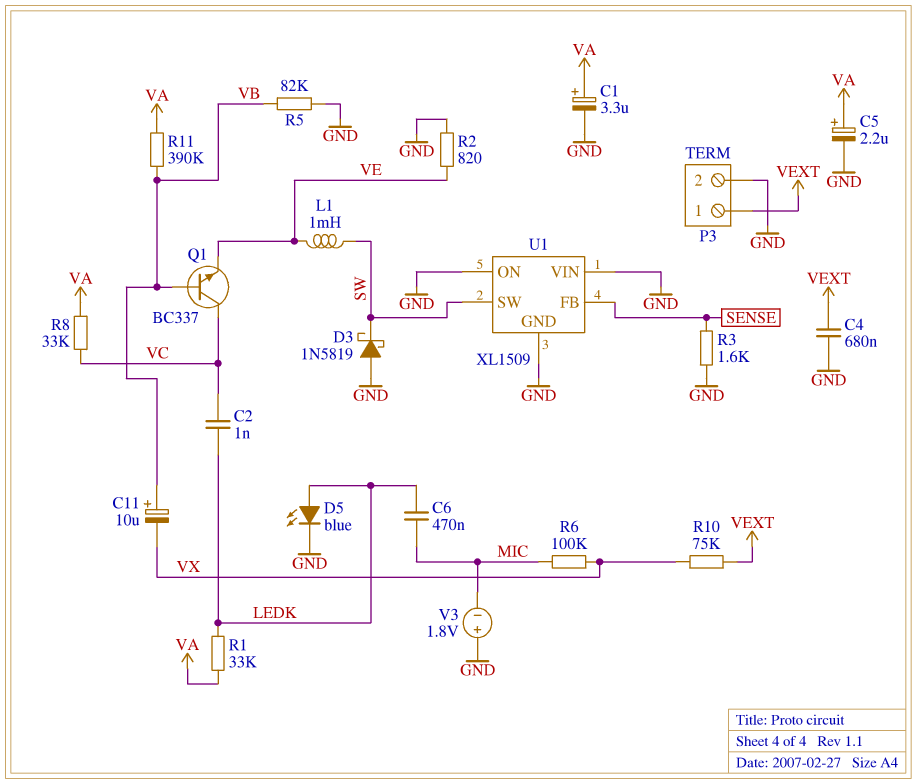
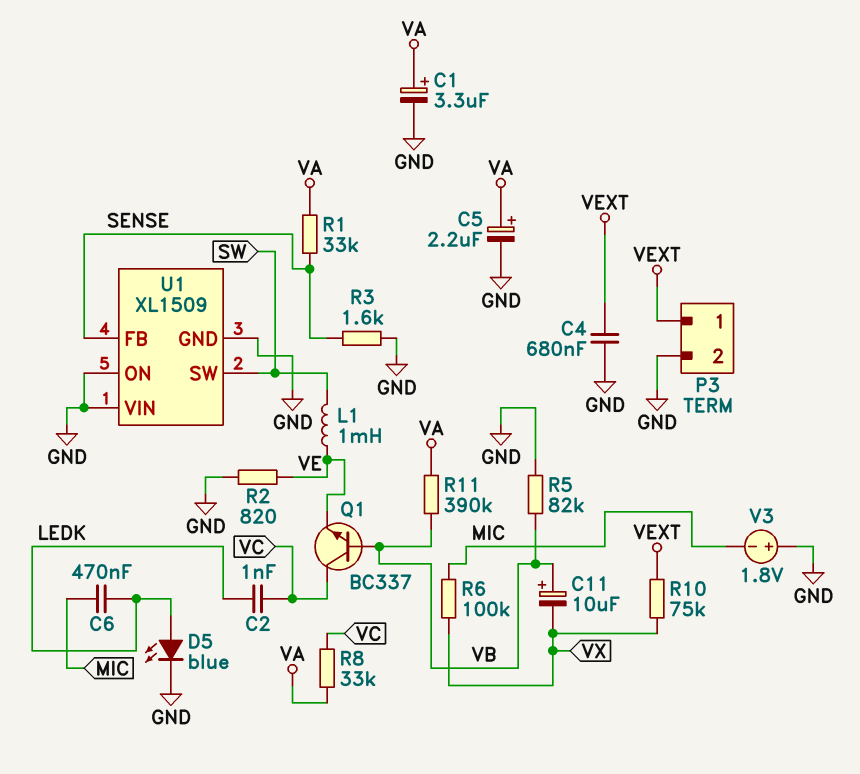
D3: schottky 1N5819 (A GND, K SW) -> none
R1: 33k (LEDK, VA) -> 33k (SENSE, VA)

